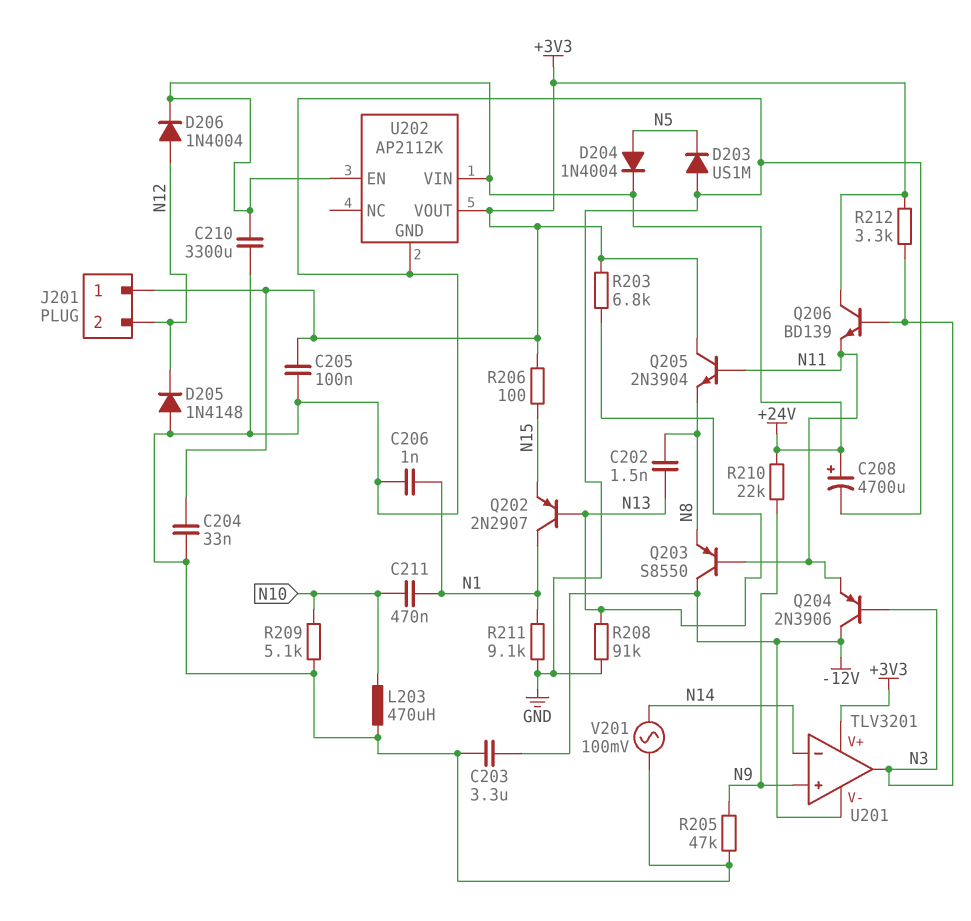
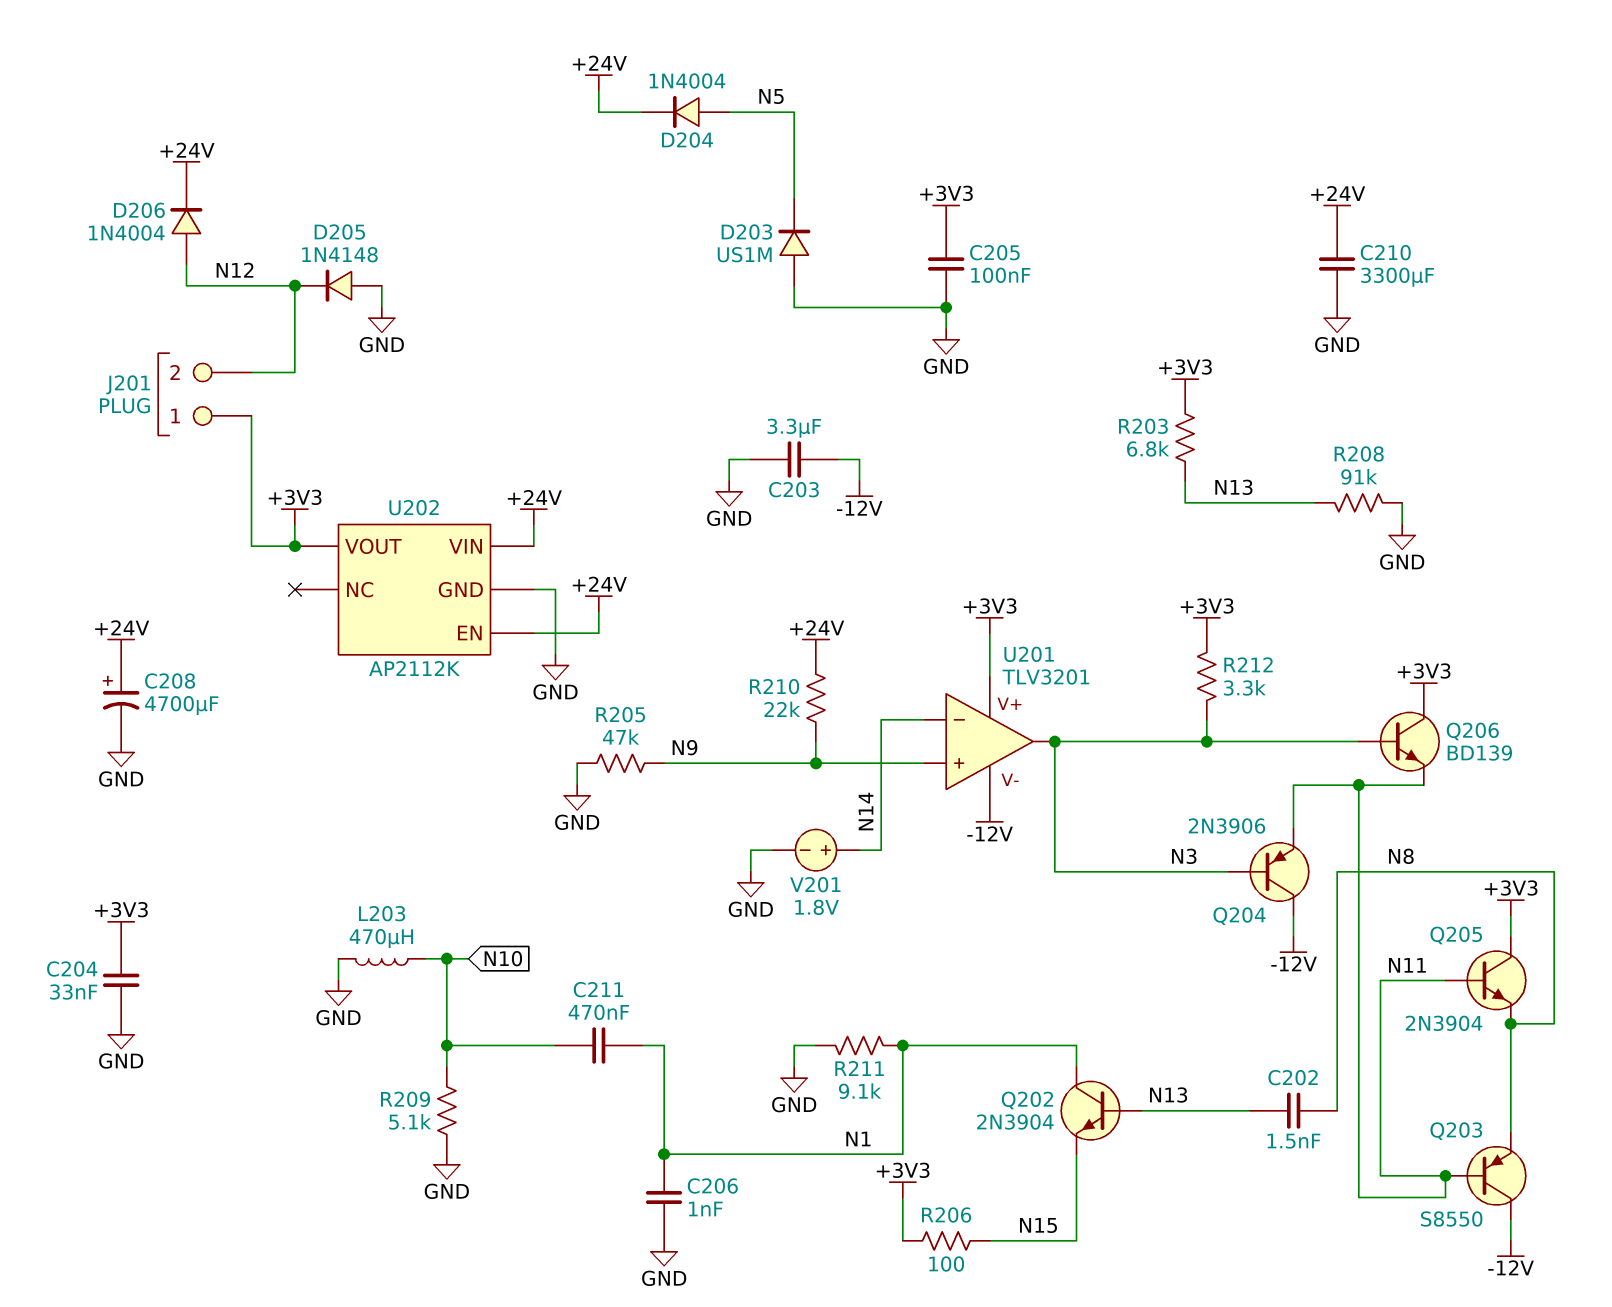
Q202: PNP 2N2907 (B N13, C N1, E N15) -> NPN 2N3904 (B N13, C N1, E N15)
V201: AC 100mV (GND, N14) -> 1.8V (plus N14, minus GND)

